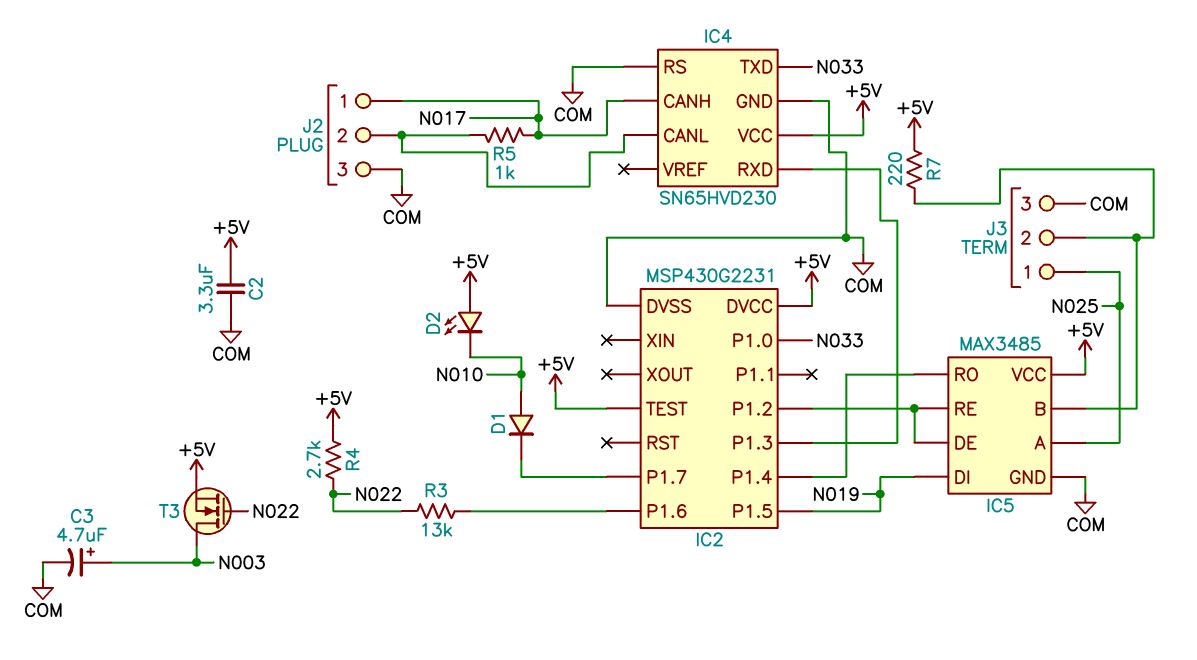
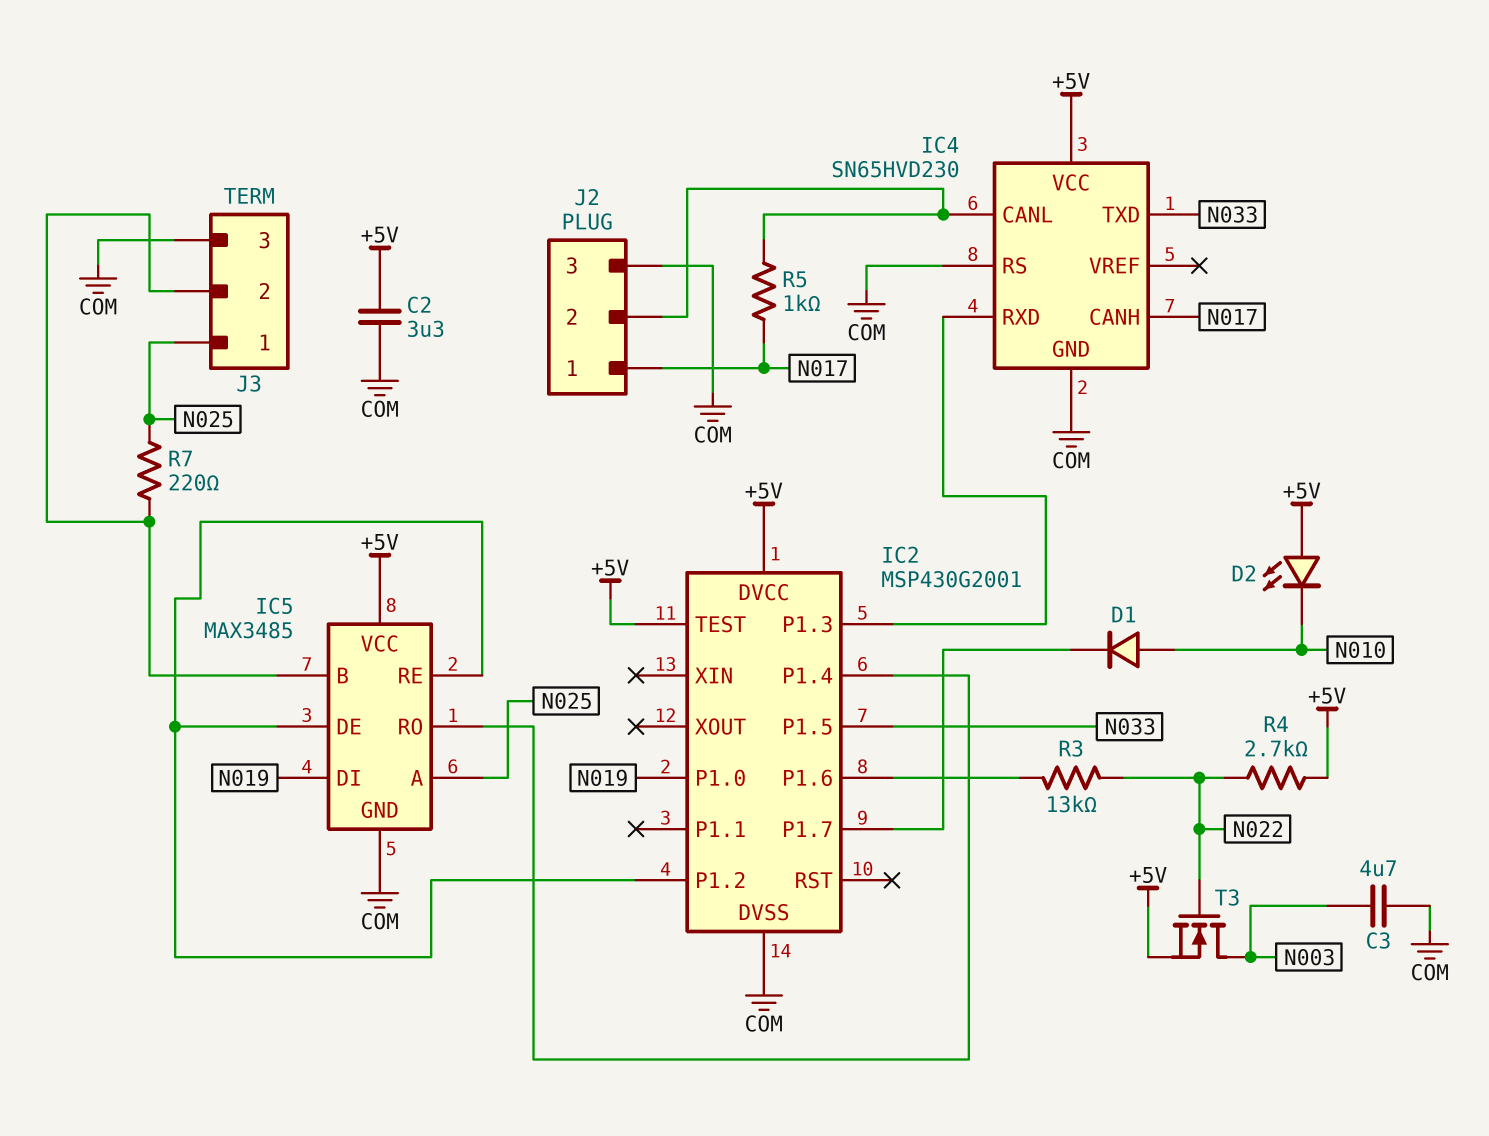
C3: 4.7uF (plus N003, minus COM) -> 4.7uF (COM, N003)
IC2: MSP430G2231 -> MSP430G2001
IC2 pin P1.0: N033 -> N019
IC2 pin P1.5: N019 -> N033
R7: 220 (+5V, IC5/B) -> 220 (IC5/B, N025)

